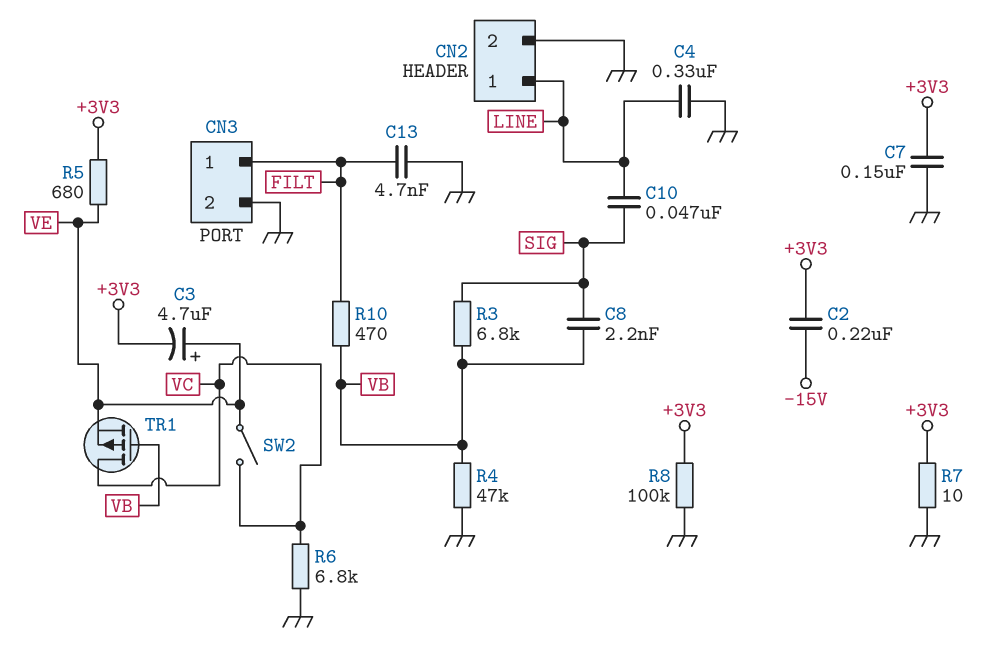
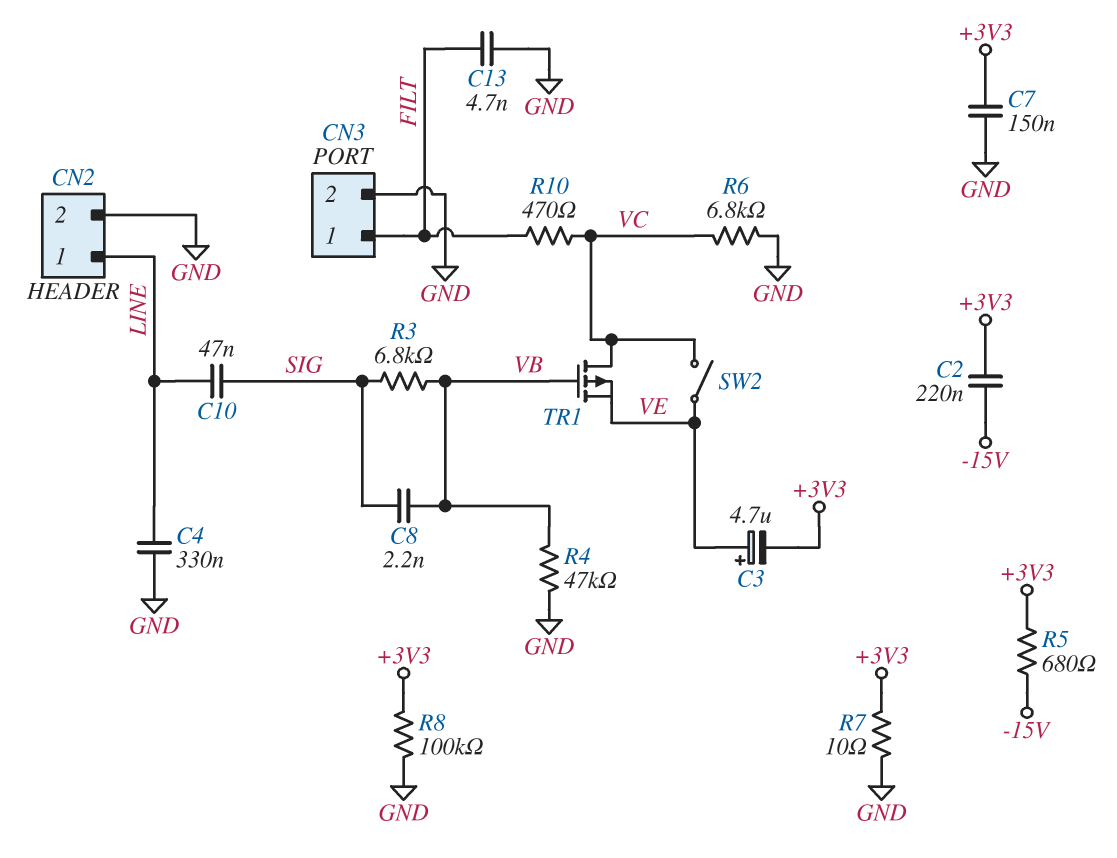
R5: 680 (+3V3, VE) -> 680 (+3V3, -15V)
R10: 470 (FILT, VB) -> 470 (FILT, VC)

